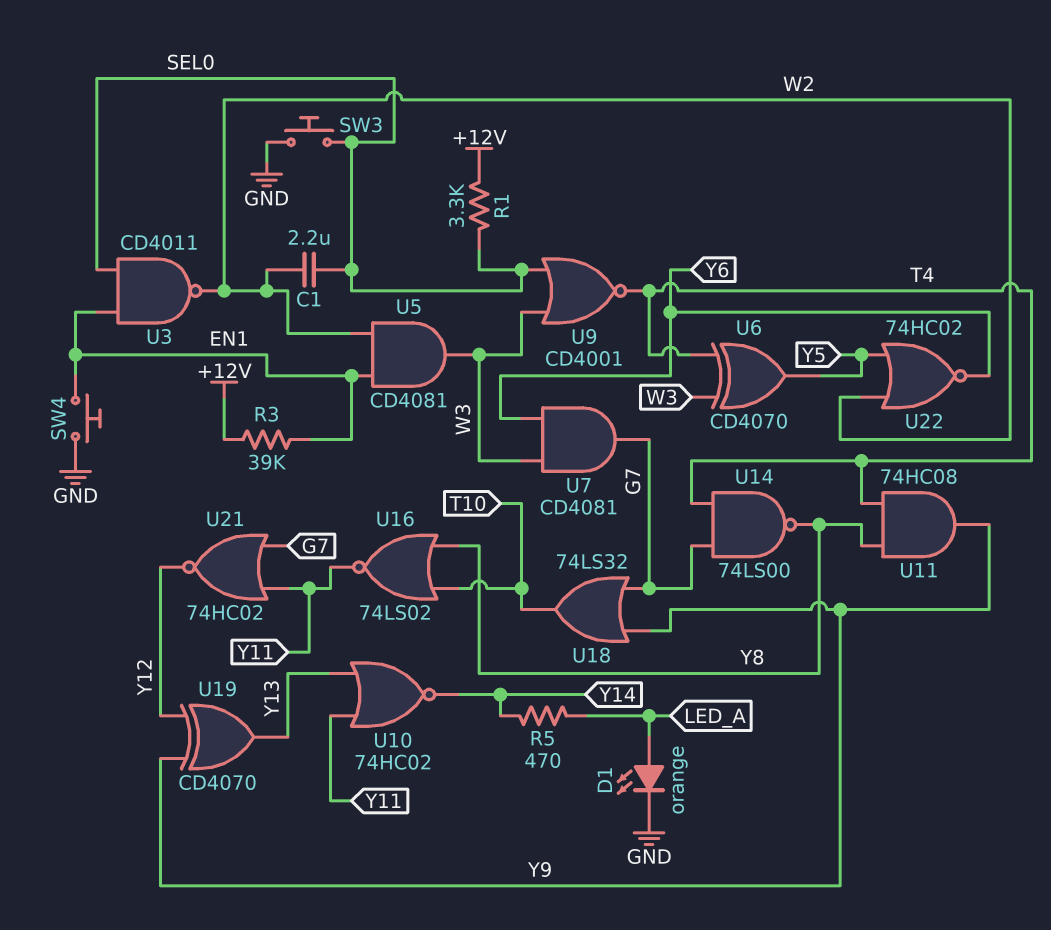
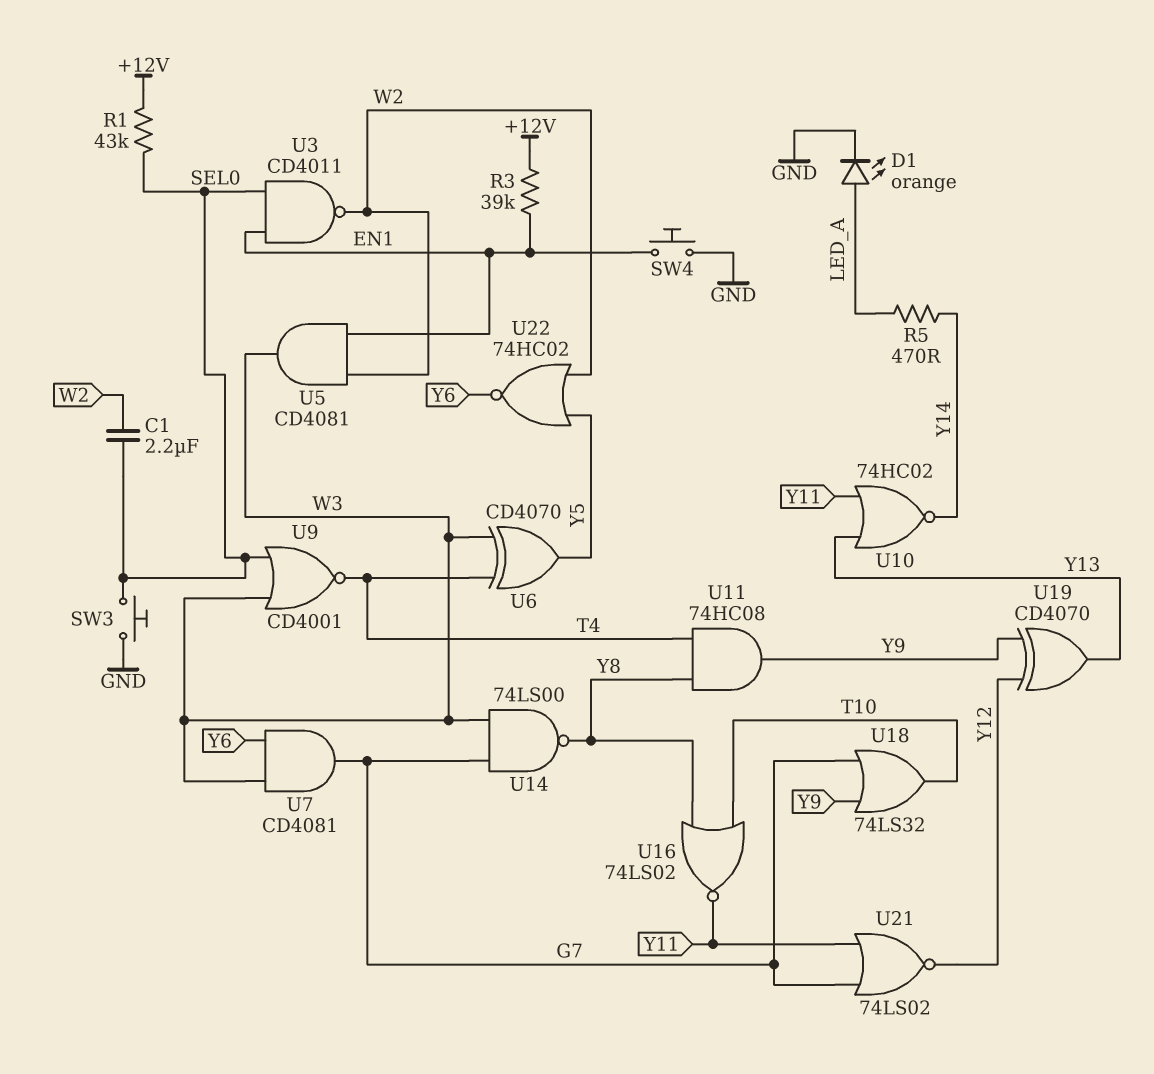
R1: 3.3k (+12V, SEL0) -> 43k (+12V, SEL0)
U14: NAND 74LS00 (in G7, in T4, out Y8) -> NAND 74LS00 (in G7, in W3, out Y8)
U21: NOR 74HC02 (in G7, in Y11, out Y12) -> NOR 74LS02 (in G7, in Y11, out Y12)

